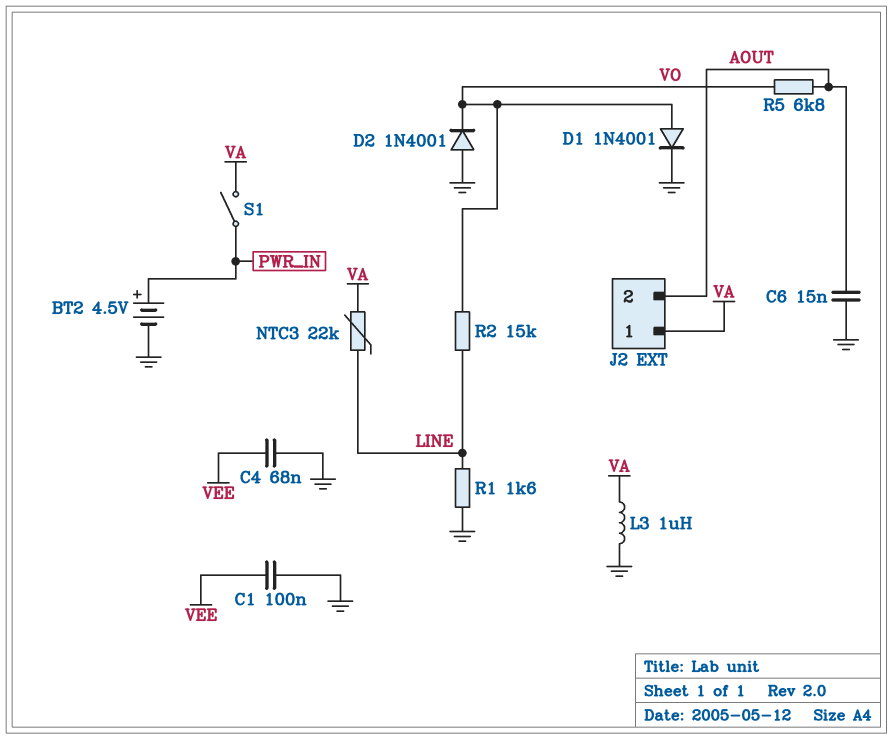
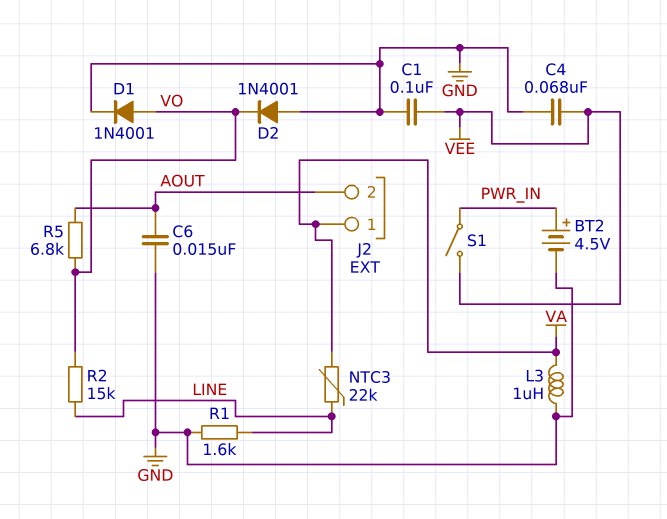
S1: switch (PWR_IN, VA) -> switch (PWR_IN, VEE)

